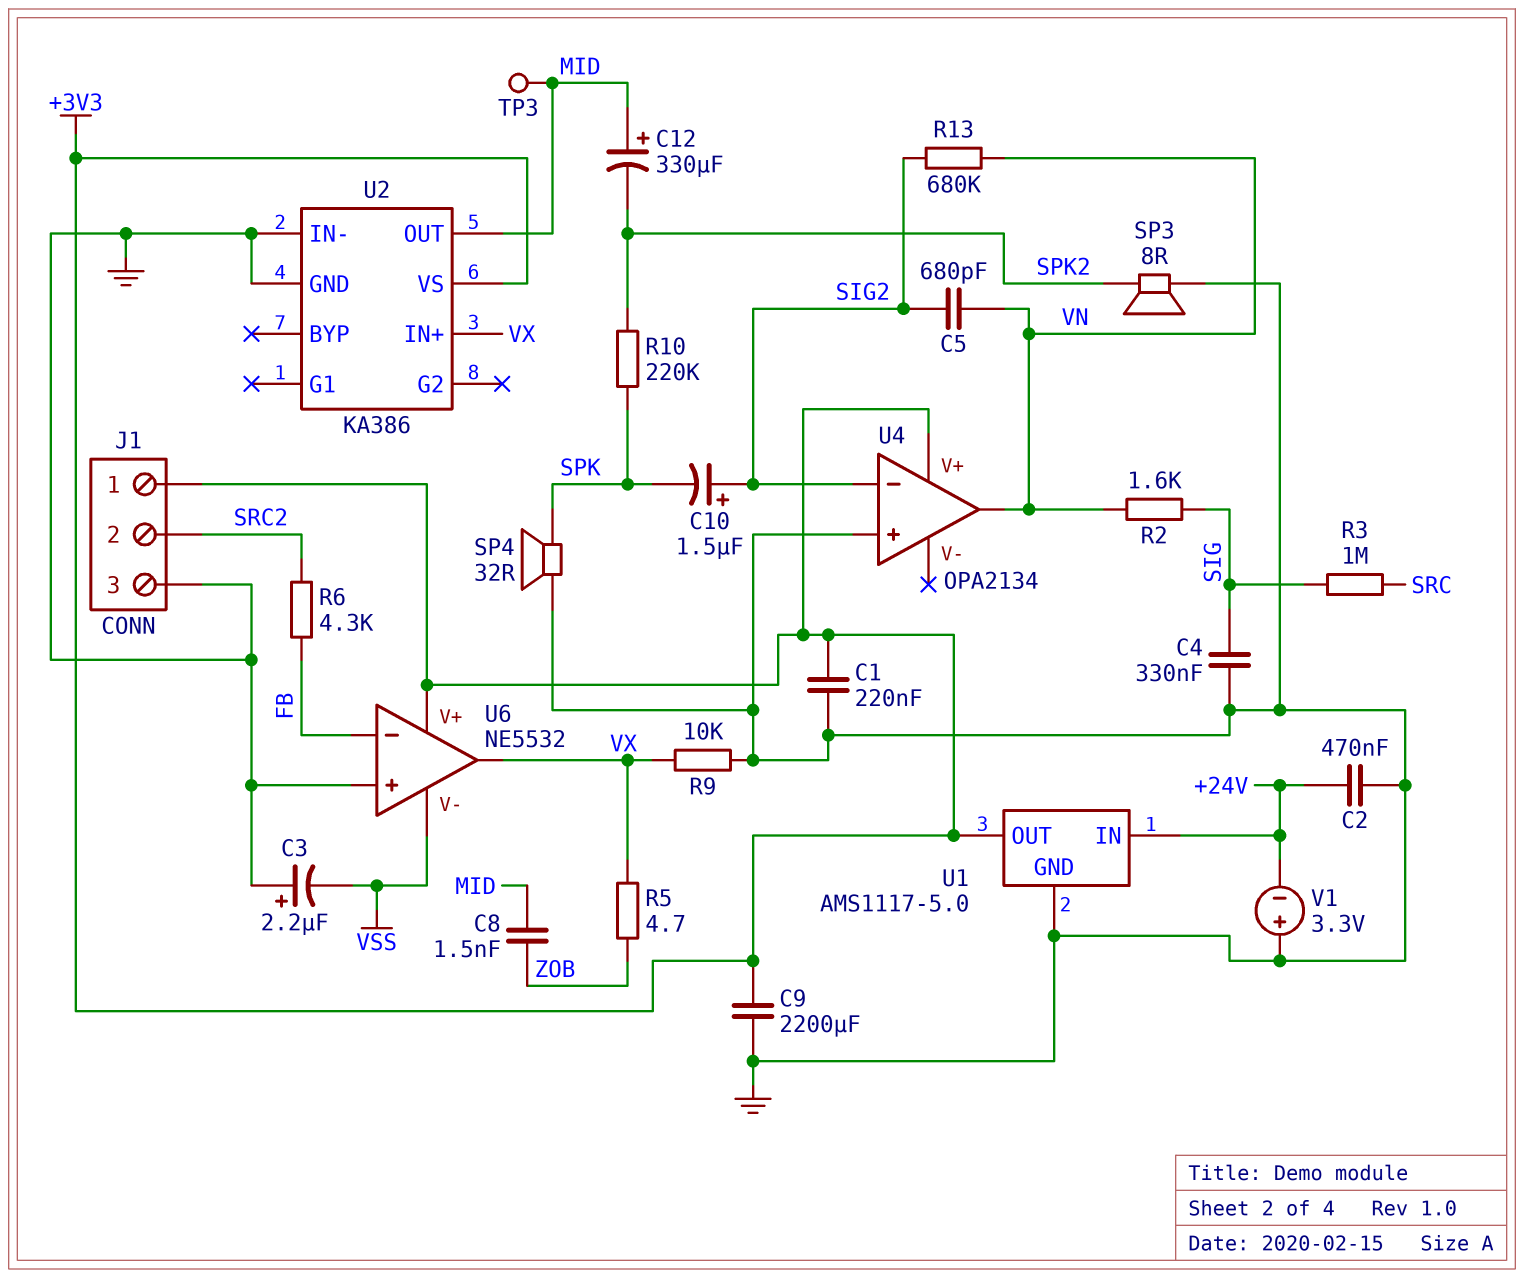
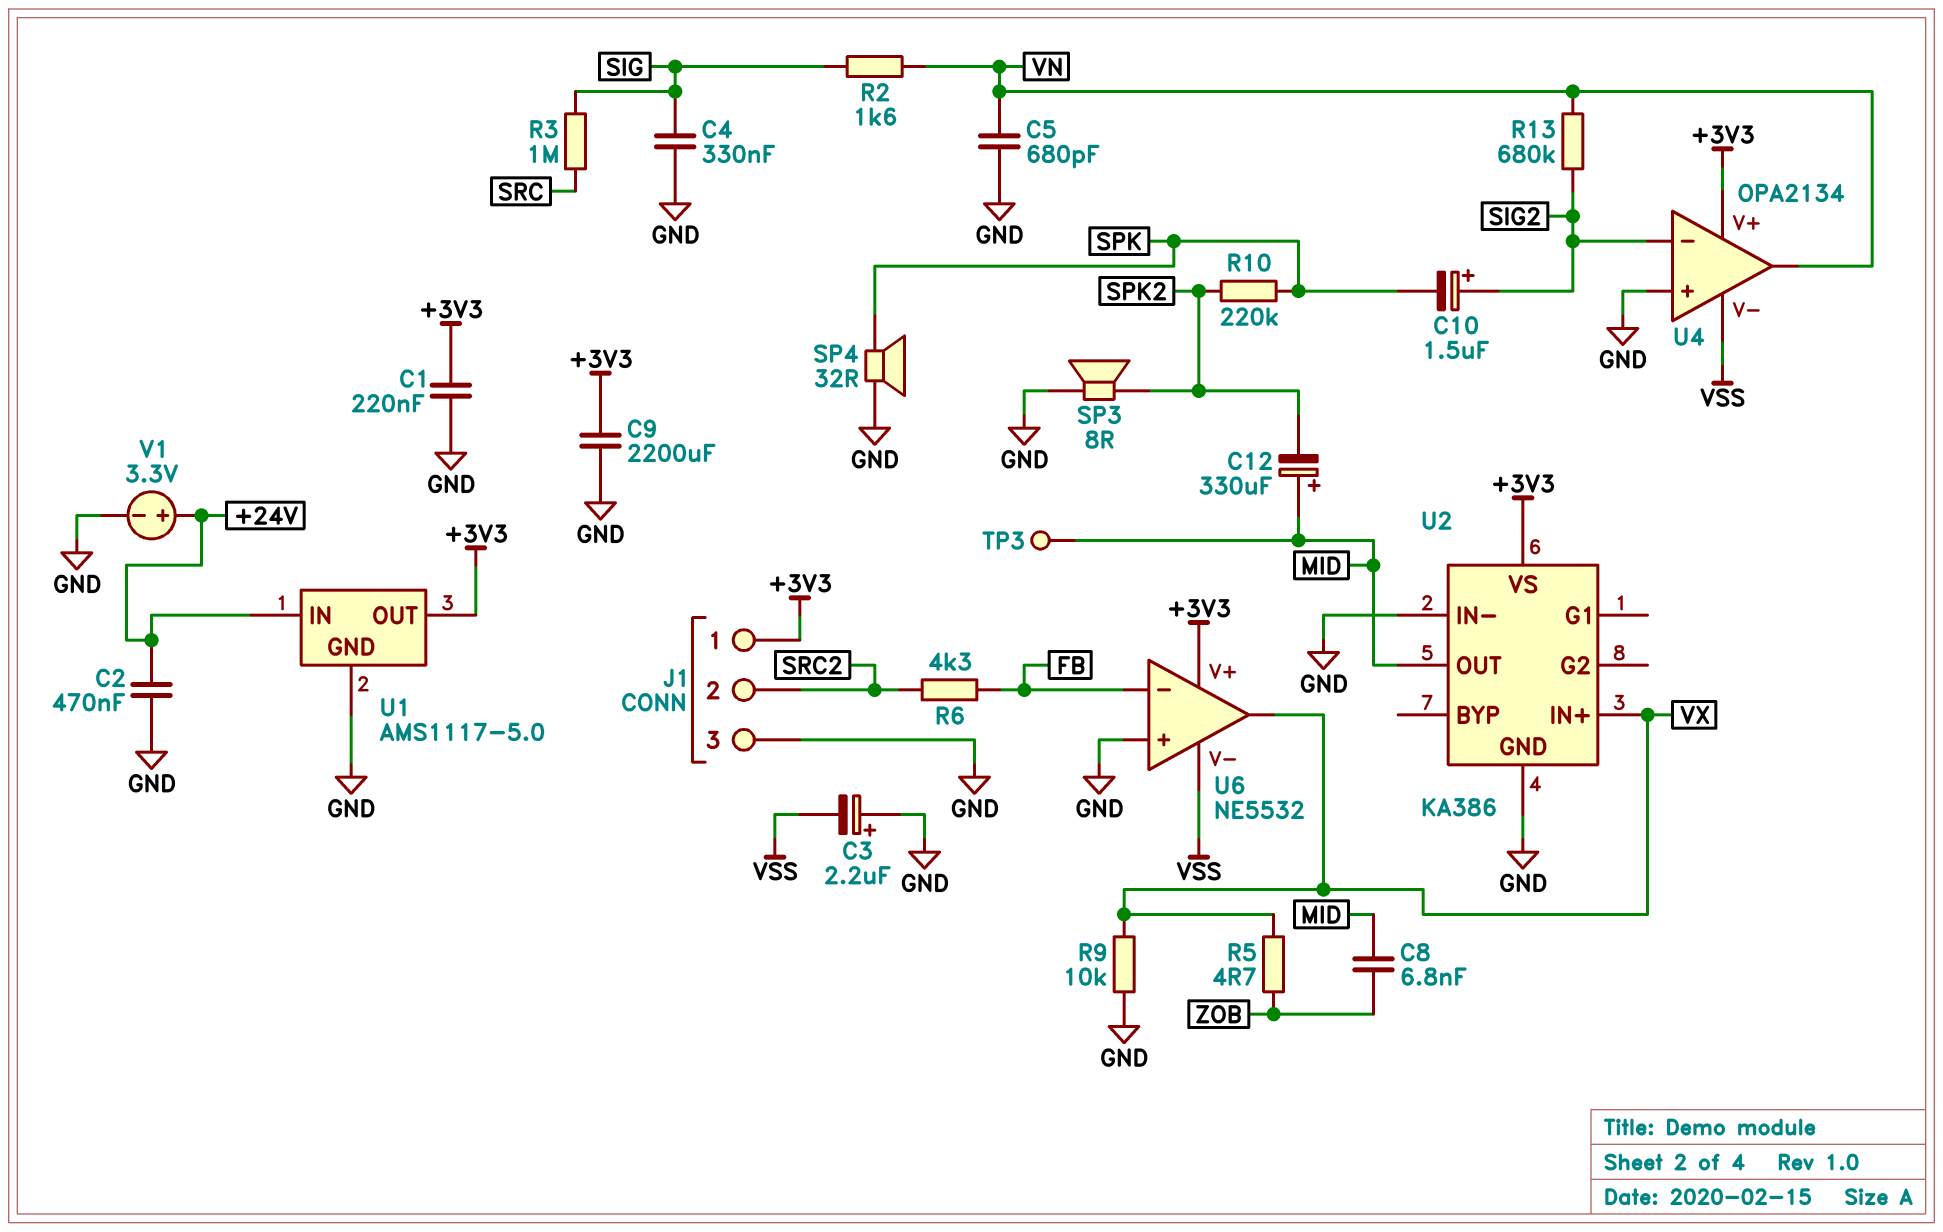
C5: 680pF (SIG2, VN) -> 680pF (GND, VN)
C8: 1.5nF (MID, ZOB) -> 6.8nF (MID, ZOB)
U4 pin V-: none -> VSS
V1: 3.3V (plus GND, minus +24V) -> 3.3V (plus +24V, minus GND)

